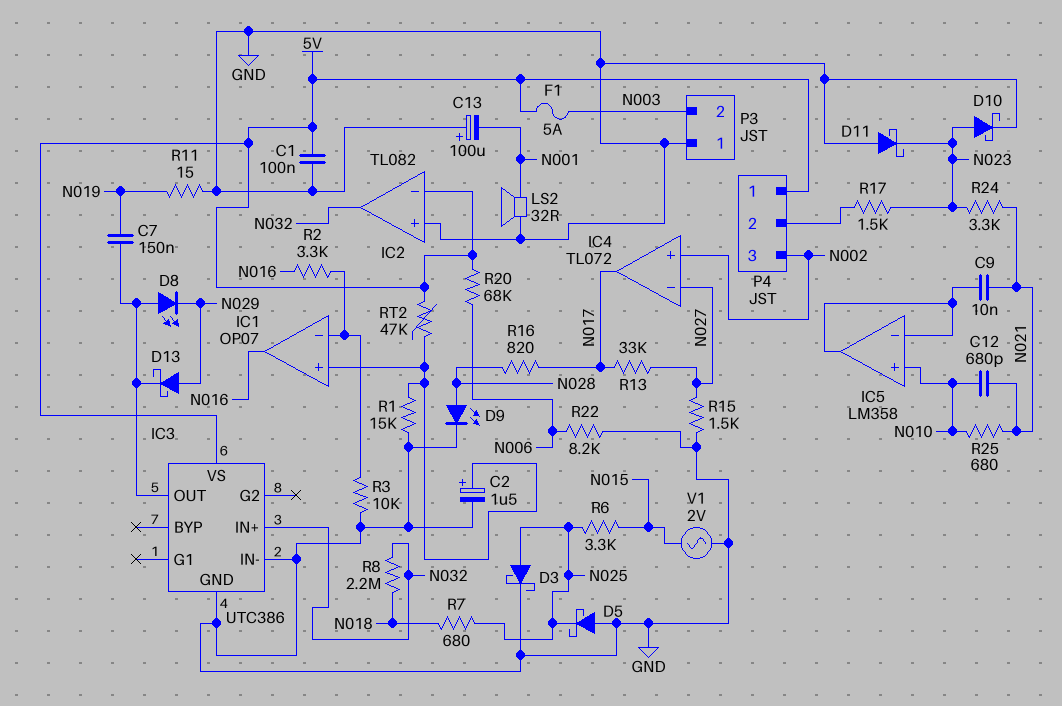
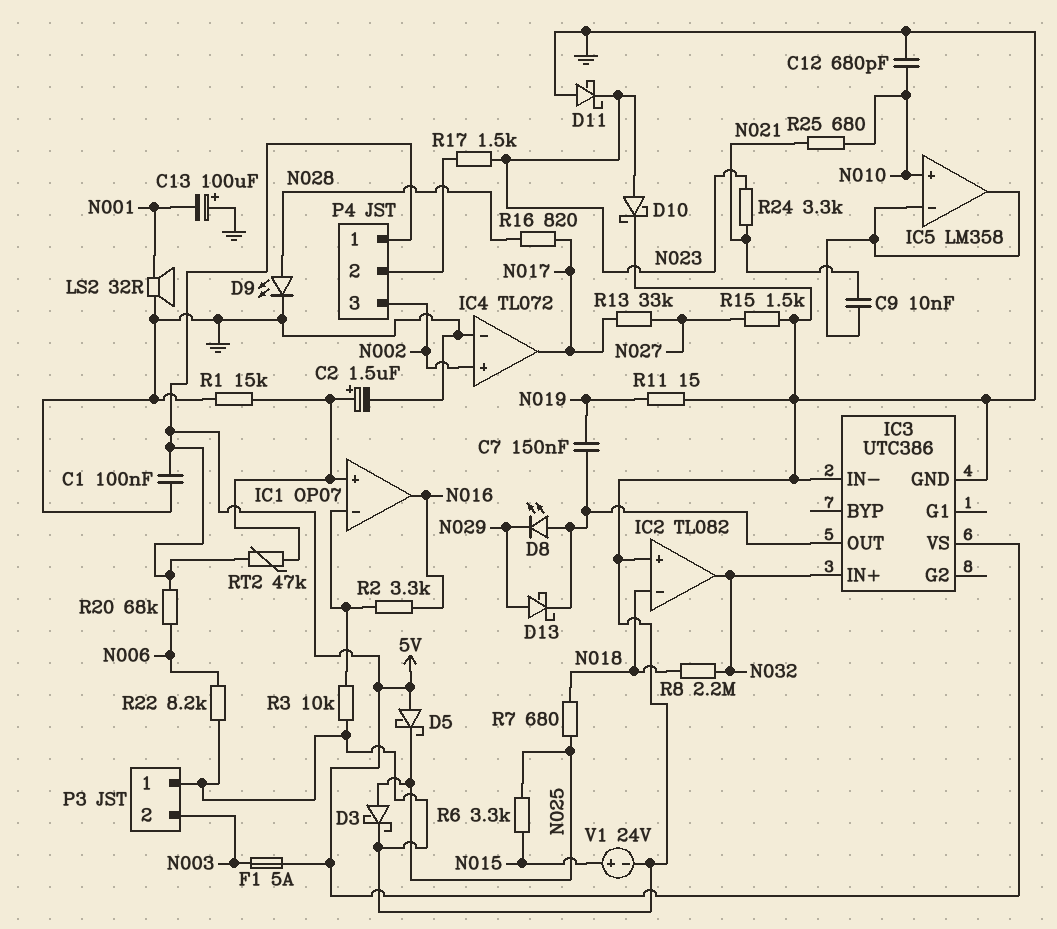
C12: 680pF (N010, N021) -> 680pF (GND, N010)
D5: schottky (A GND, K N025) -> schottky (A 5V, K N025)
IC2 pin in-: 5V -> N018
IC4 pin in-: N027 -> GND
V1: AC 2V (GND, N015) -> 24V (plus N015, minus GND)

